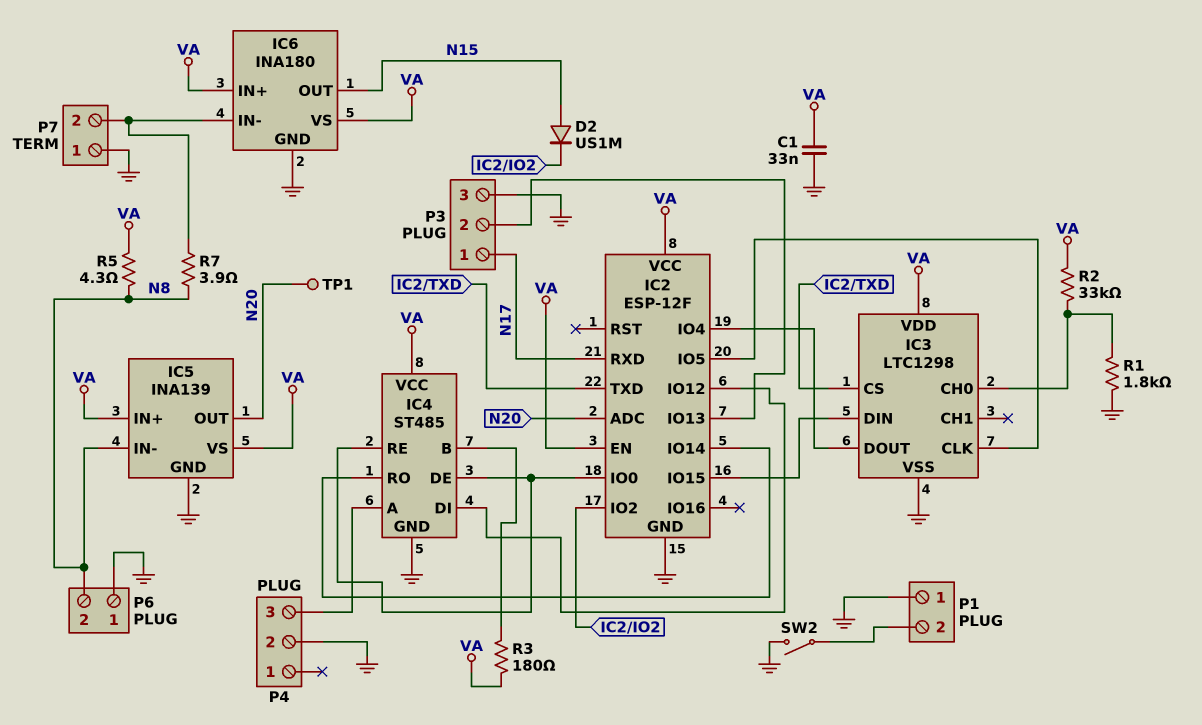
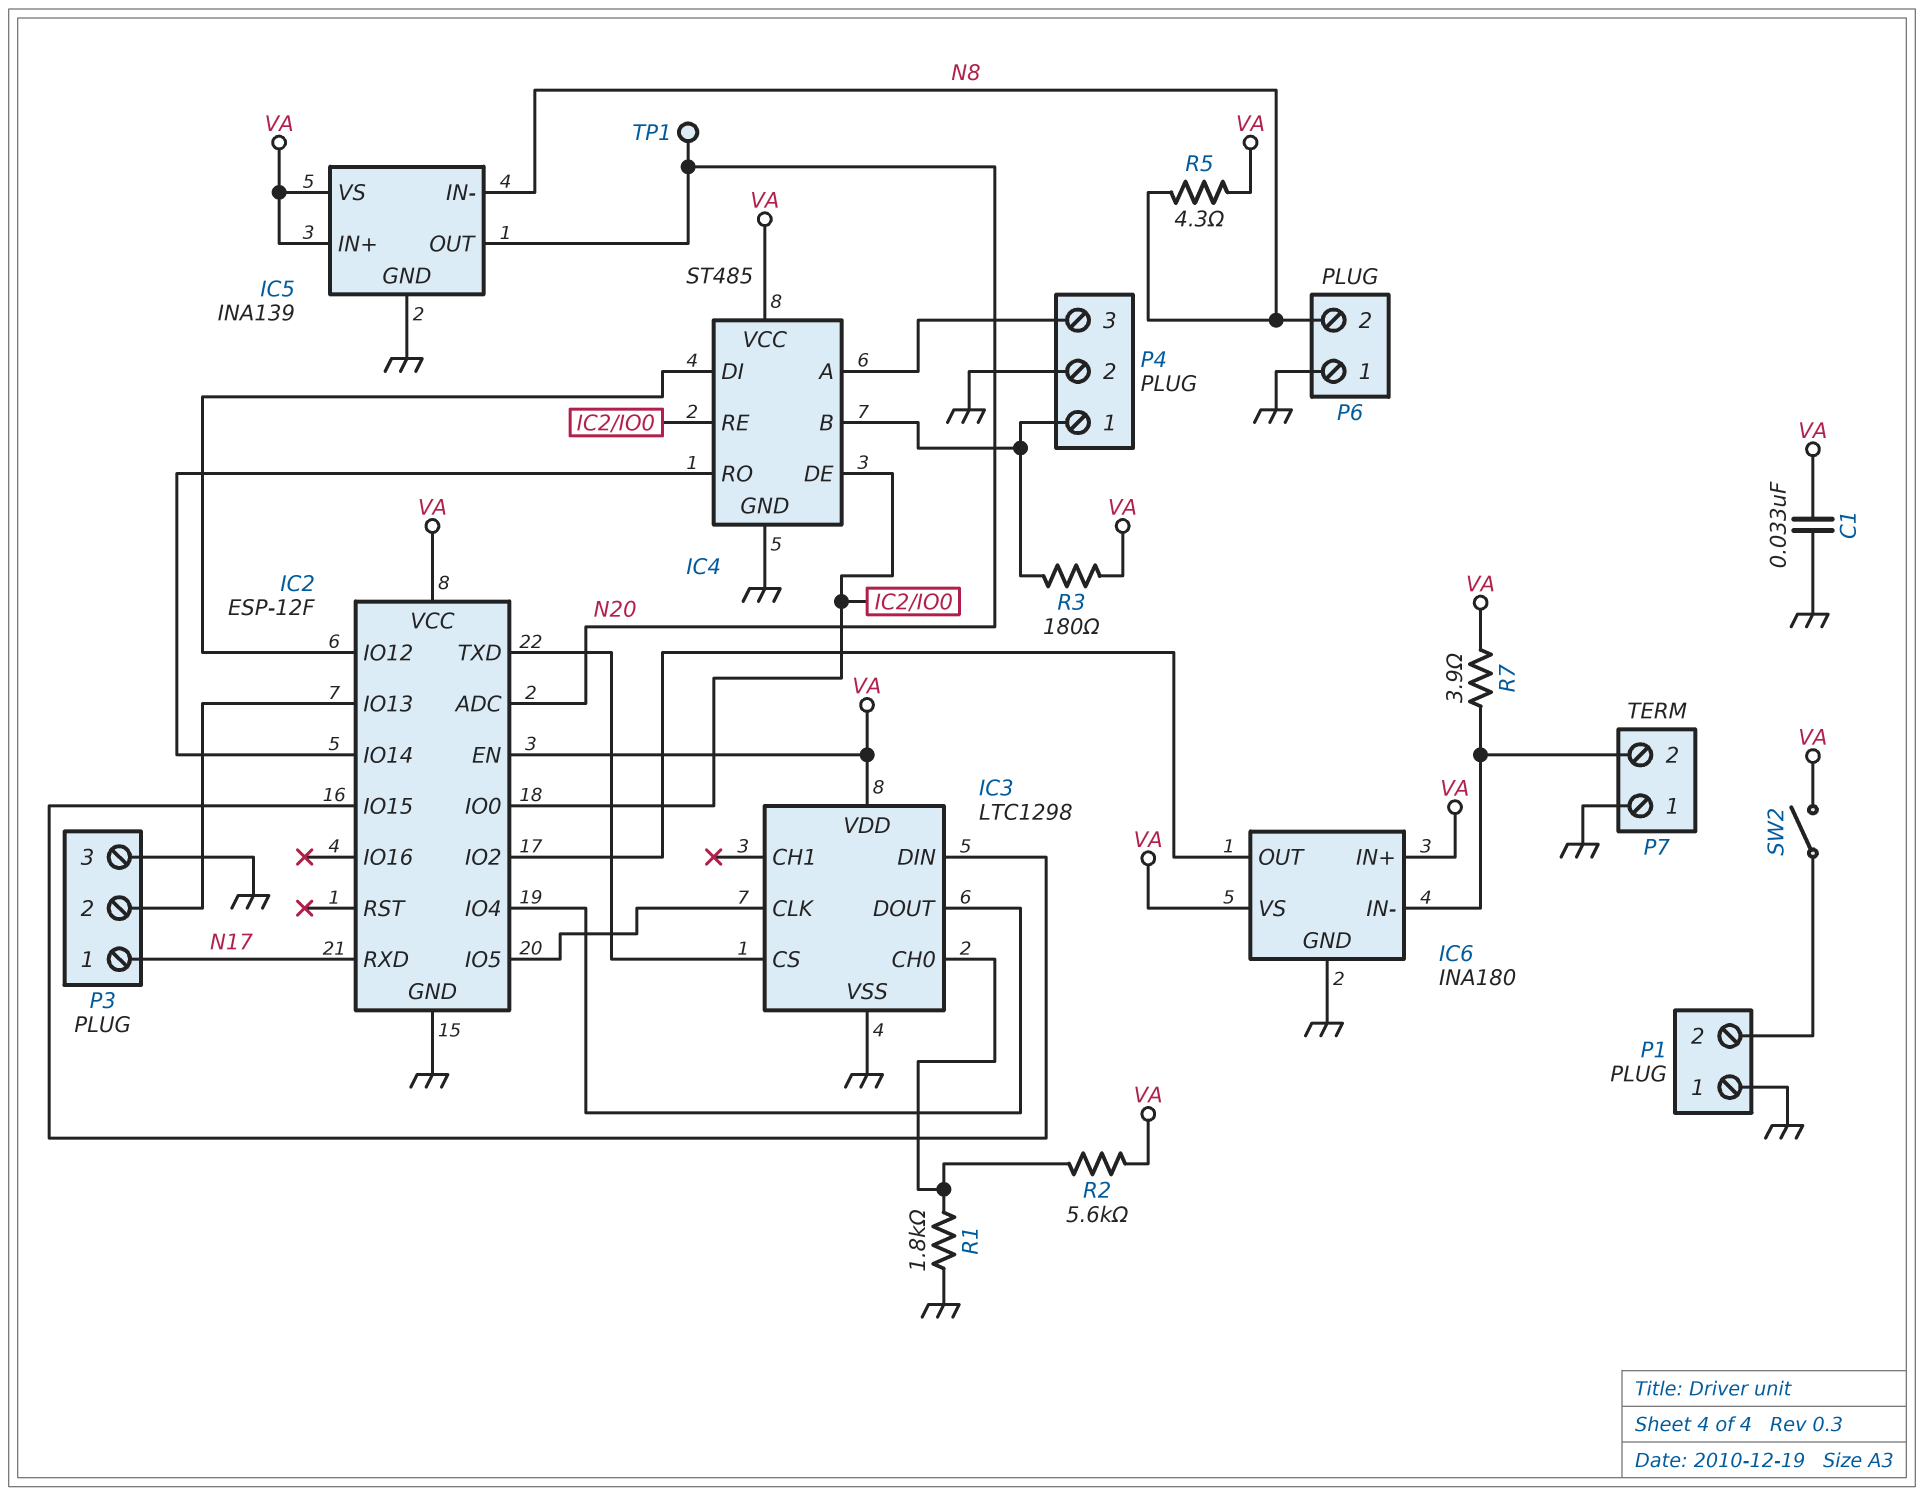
D2: diode US1M (A N15, K IC2/IO2) -> none
IC6 pin OUT: N15 -> IC2/IO2
P4 pin 1: none -> IC4/B
R2: 33k (IC3/CH0, VA) -> 5.6k (IC3/CH0, VA)
R7: 3.9 (IC6/IN-, N8) -> 3.9 (IC6/IN-, VA)
SW2: switch (GND, P1/2) -> switch (P1/2, VA)

